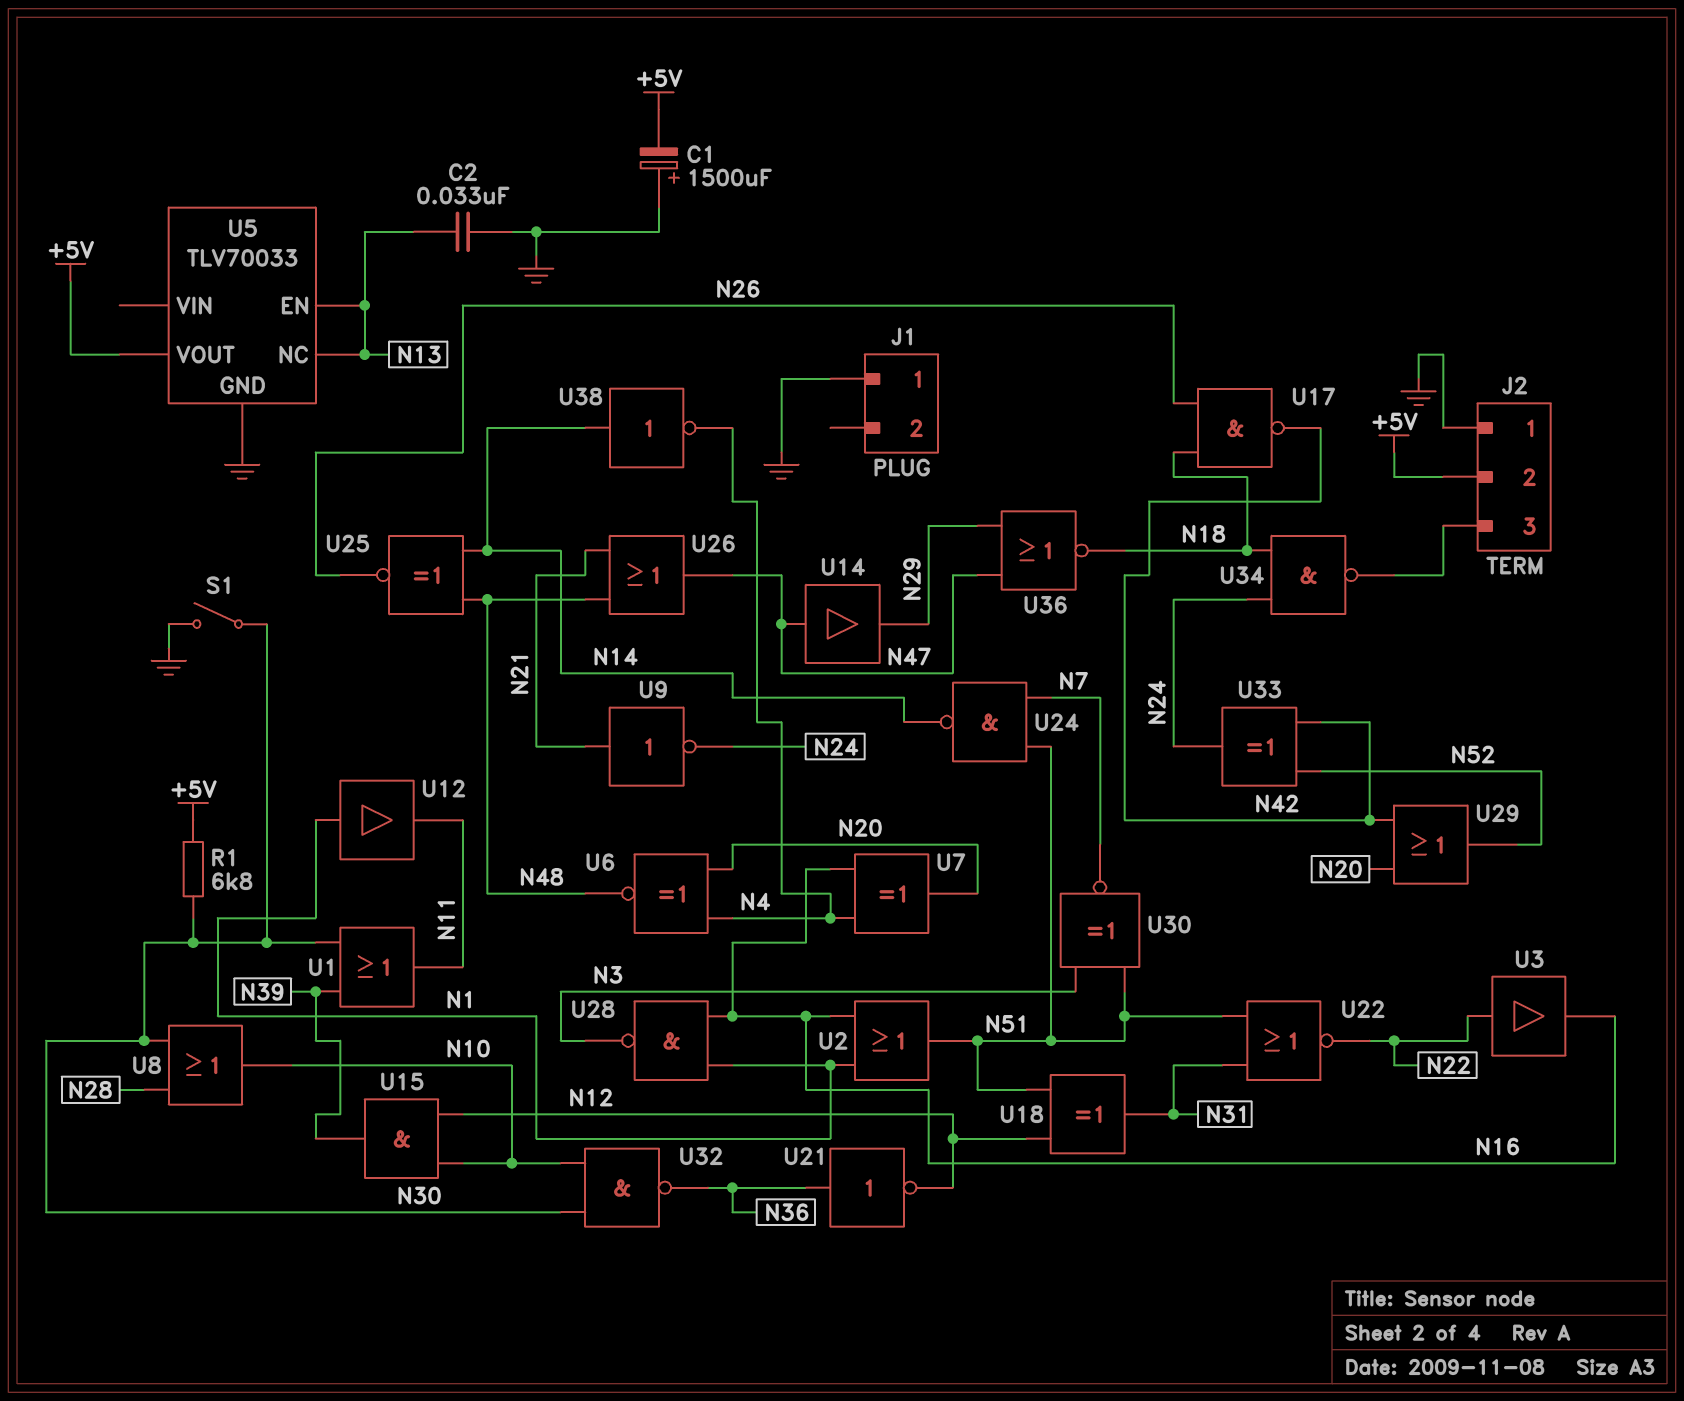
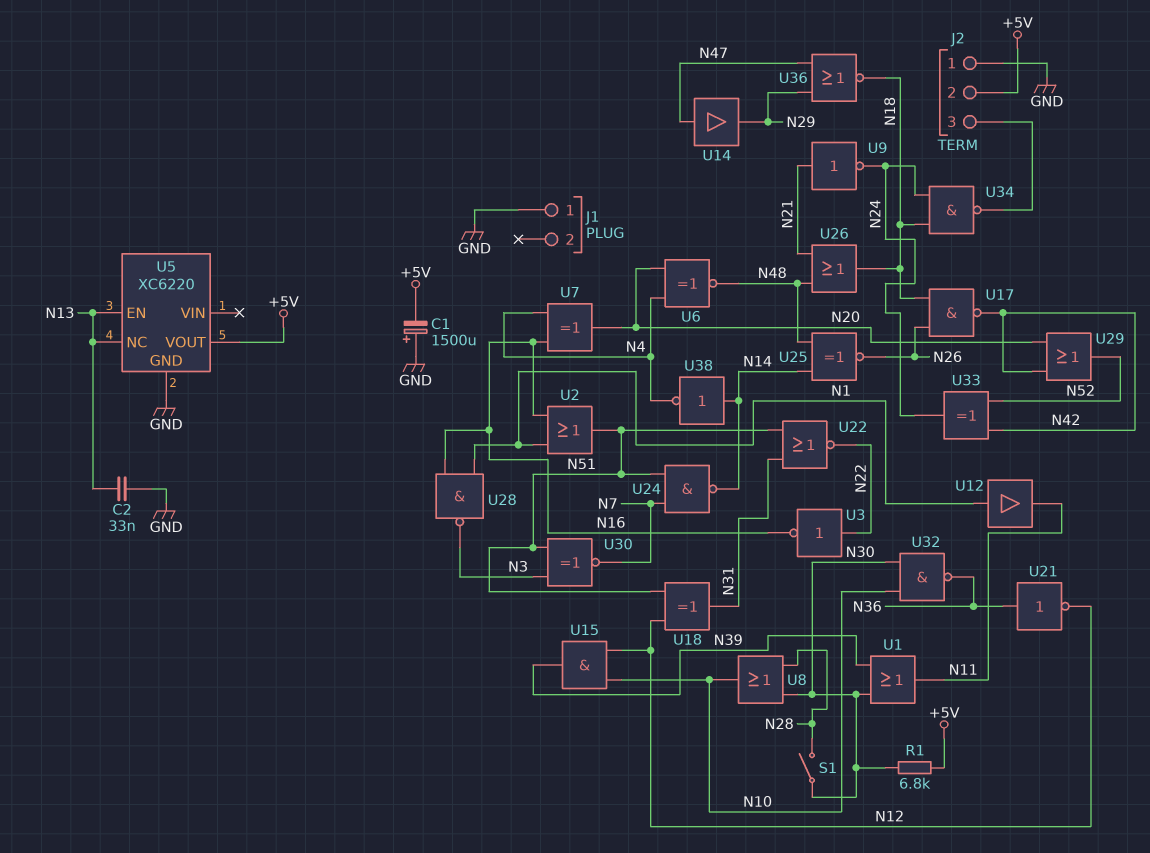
S1: switch (GND, N30) -> switch (N28, N30)
U3: buffer (in N22, out N16) -> NOT (in N22, out N16)
U5: TLV70033 -> XC6220
U26: OR (in N21, in N48, out N47) -> OR (in N21, in N48, out N18)

